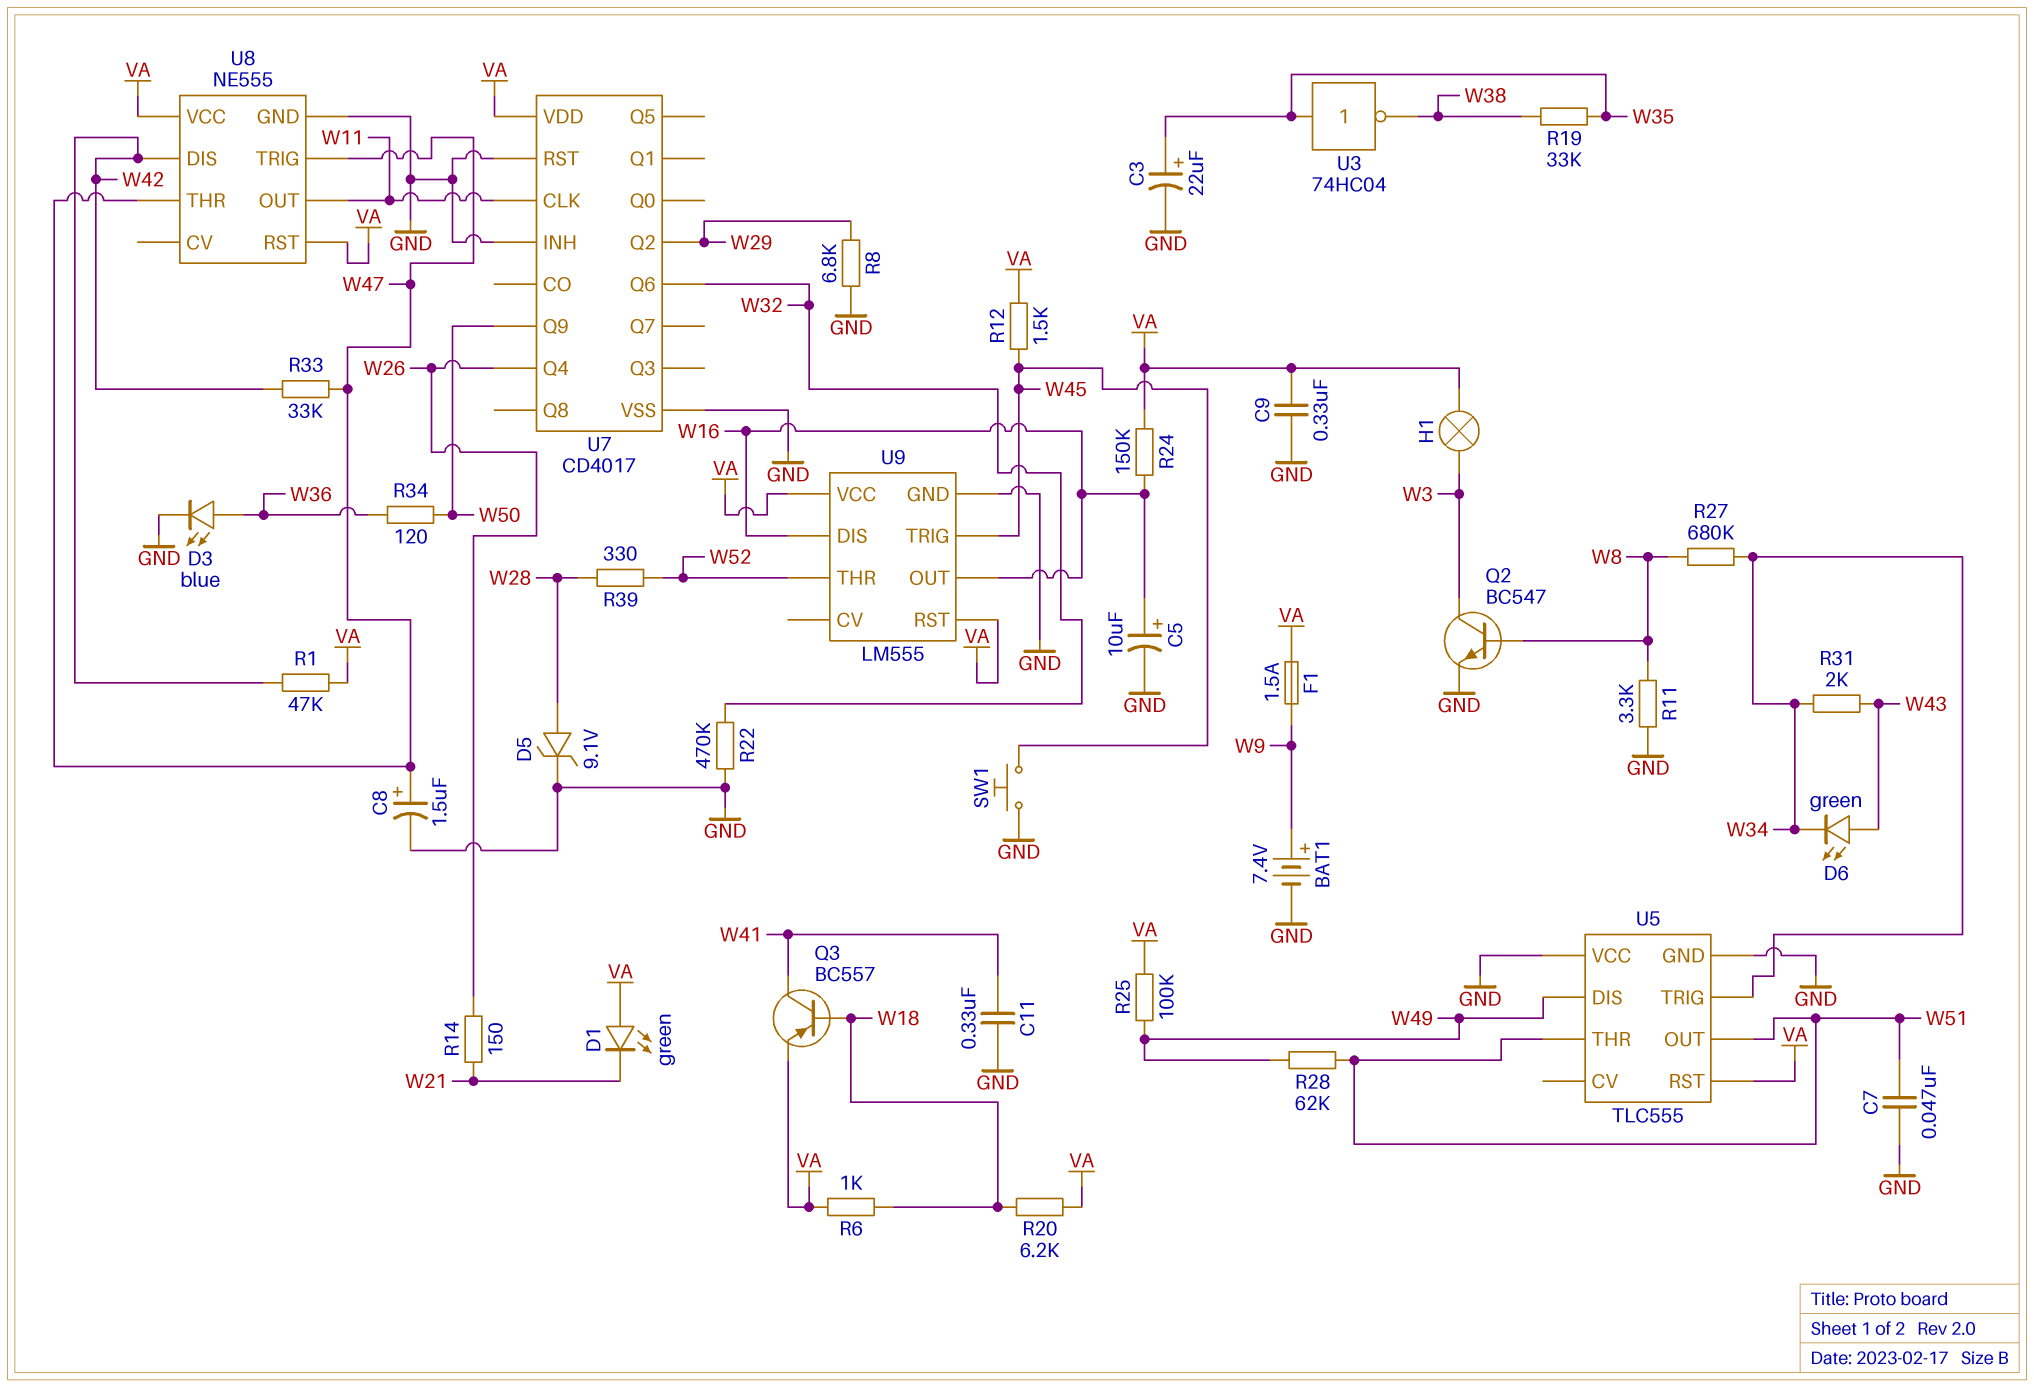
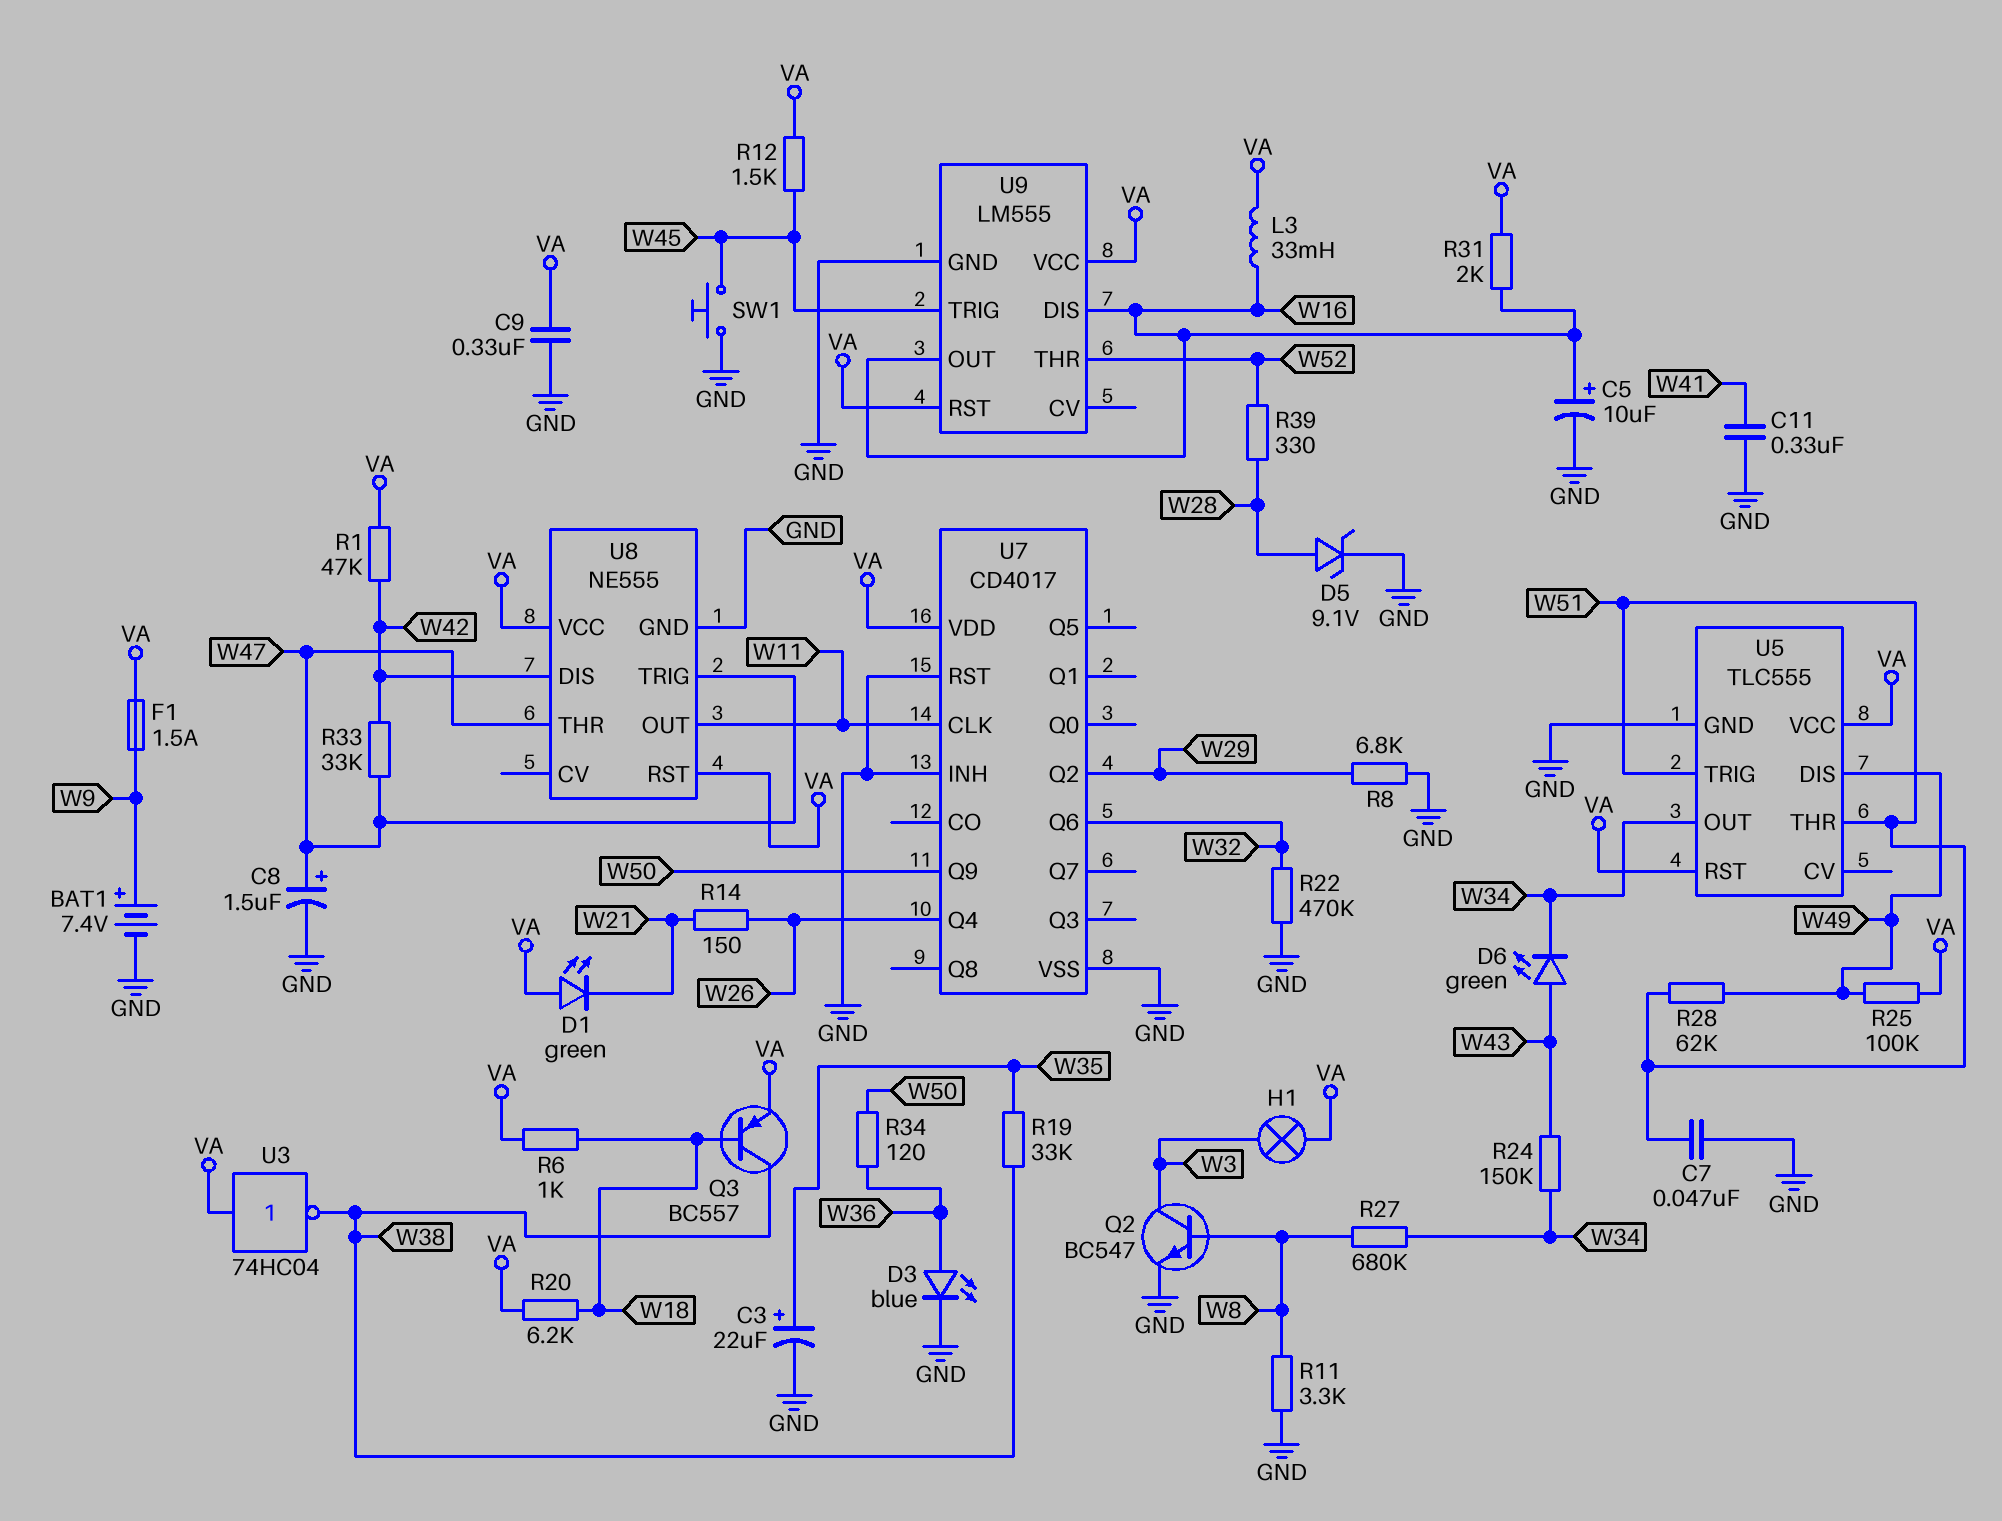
L3: none -> 33mH (VA, W16)
Q3: PNP BC557 (B W18, C W41, E VA) -> PNP BC557 (B W18, C W38, E VA)
R24: 150k (VA, W16) -> 150k (W34, W43)
R31: 2k (W34, W43) -> 2k (VA, W16)
U3: NOT 74HC04 (in W35, out W38) -> NOT 74HC04 (in VA, out W38)
U5 pin OUT: W51 -> W34
U5 pin TRIG: W34 -> W51
U5 pin VCC: GND -> VA

